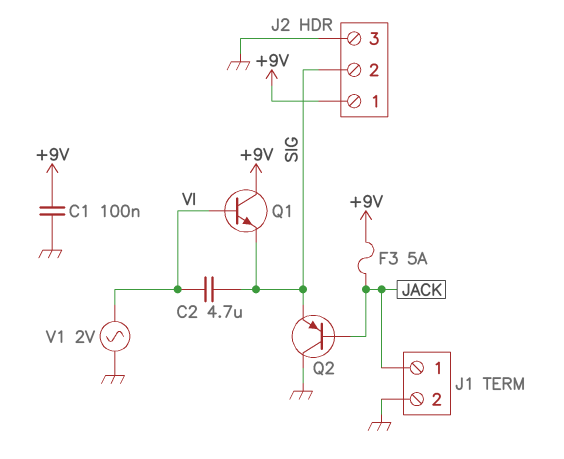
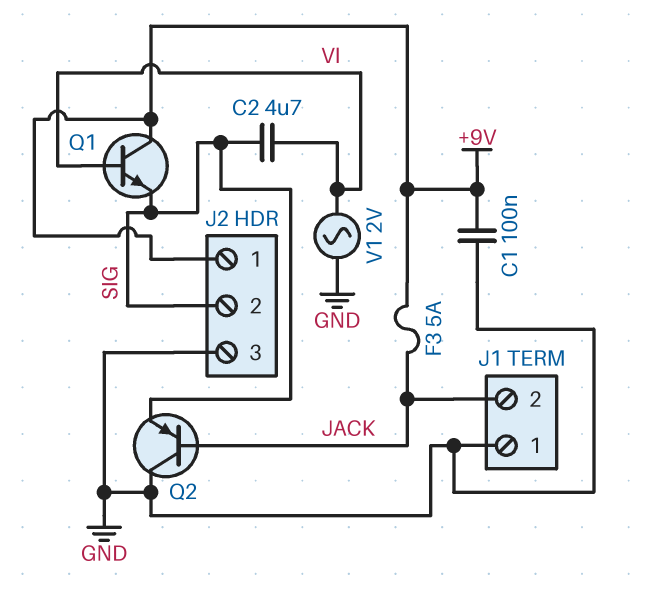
J1 pin 1: JACK -> GND
J1 pin 2: GND -> JACK

